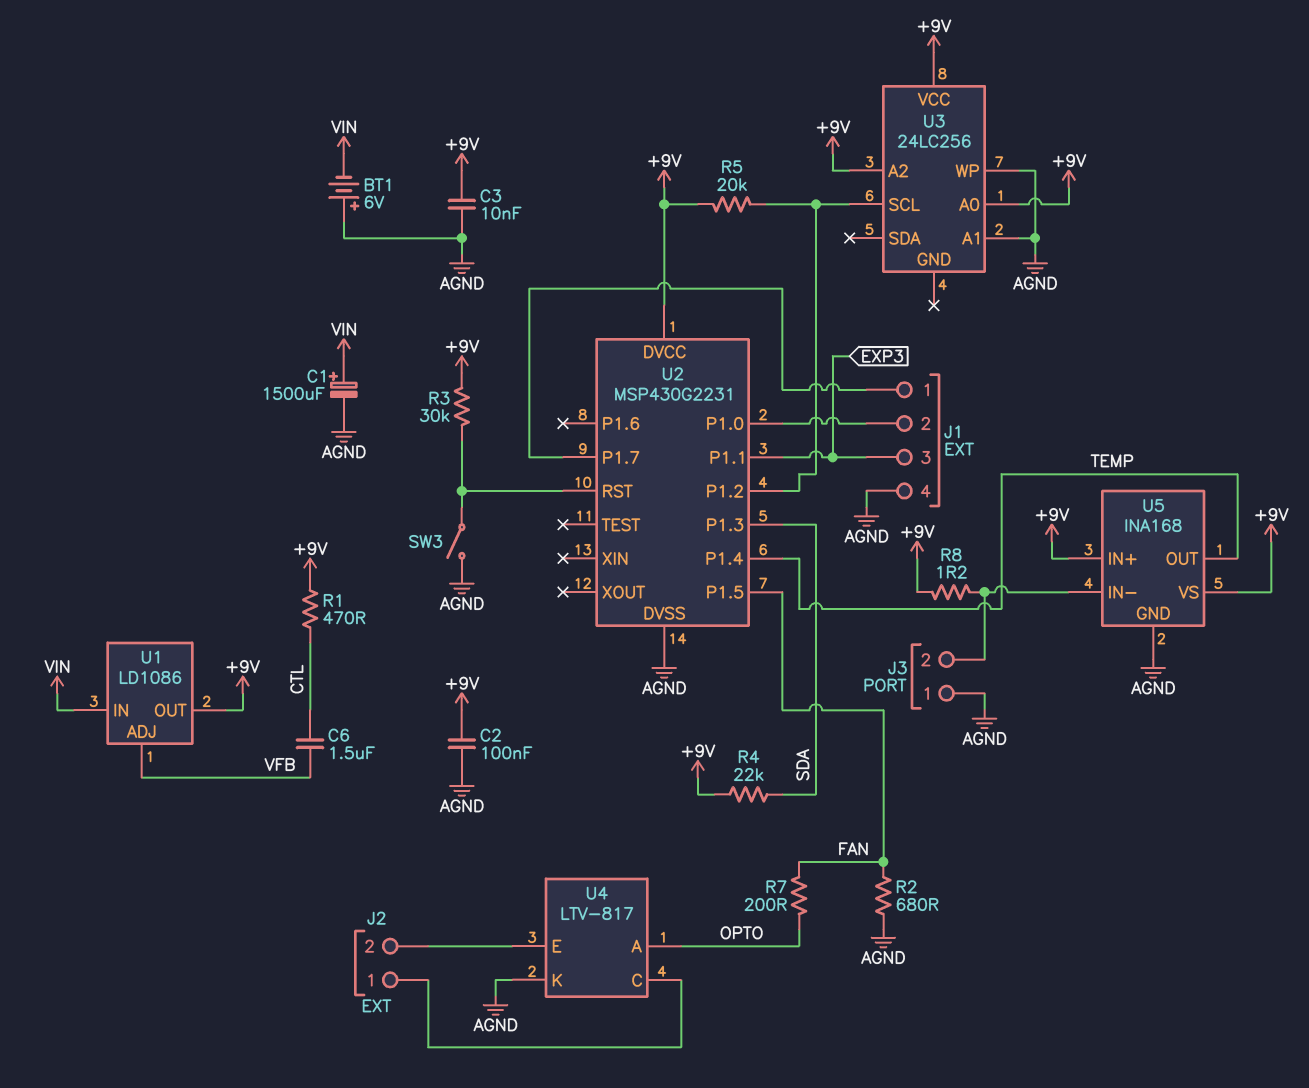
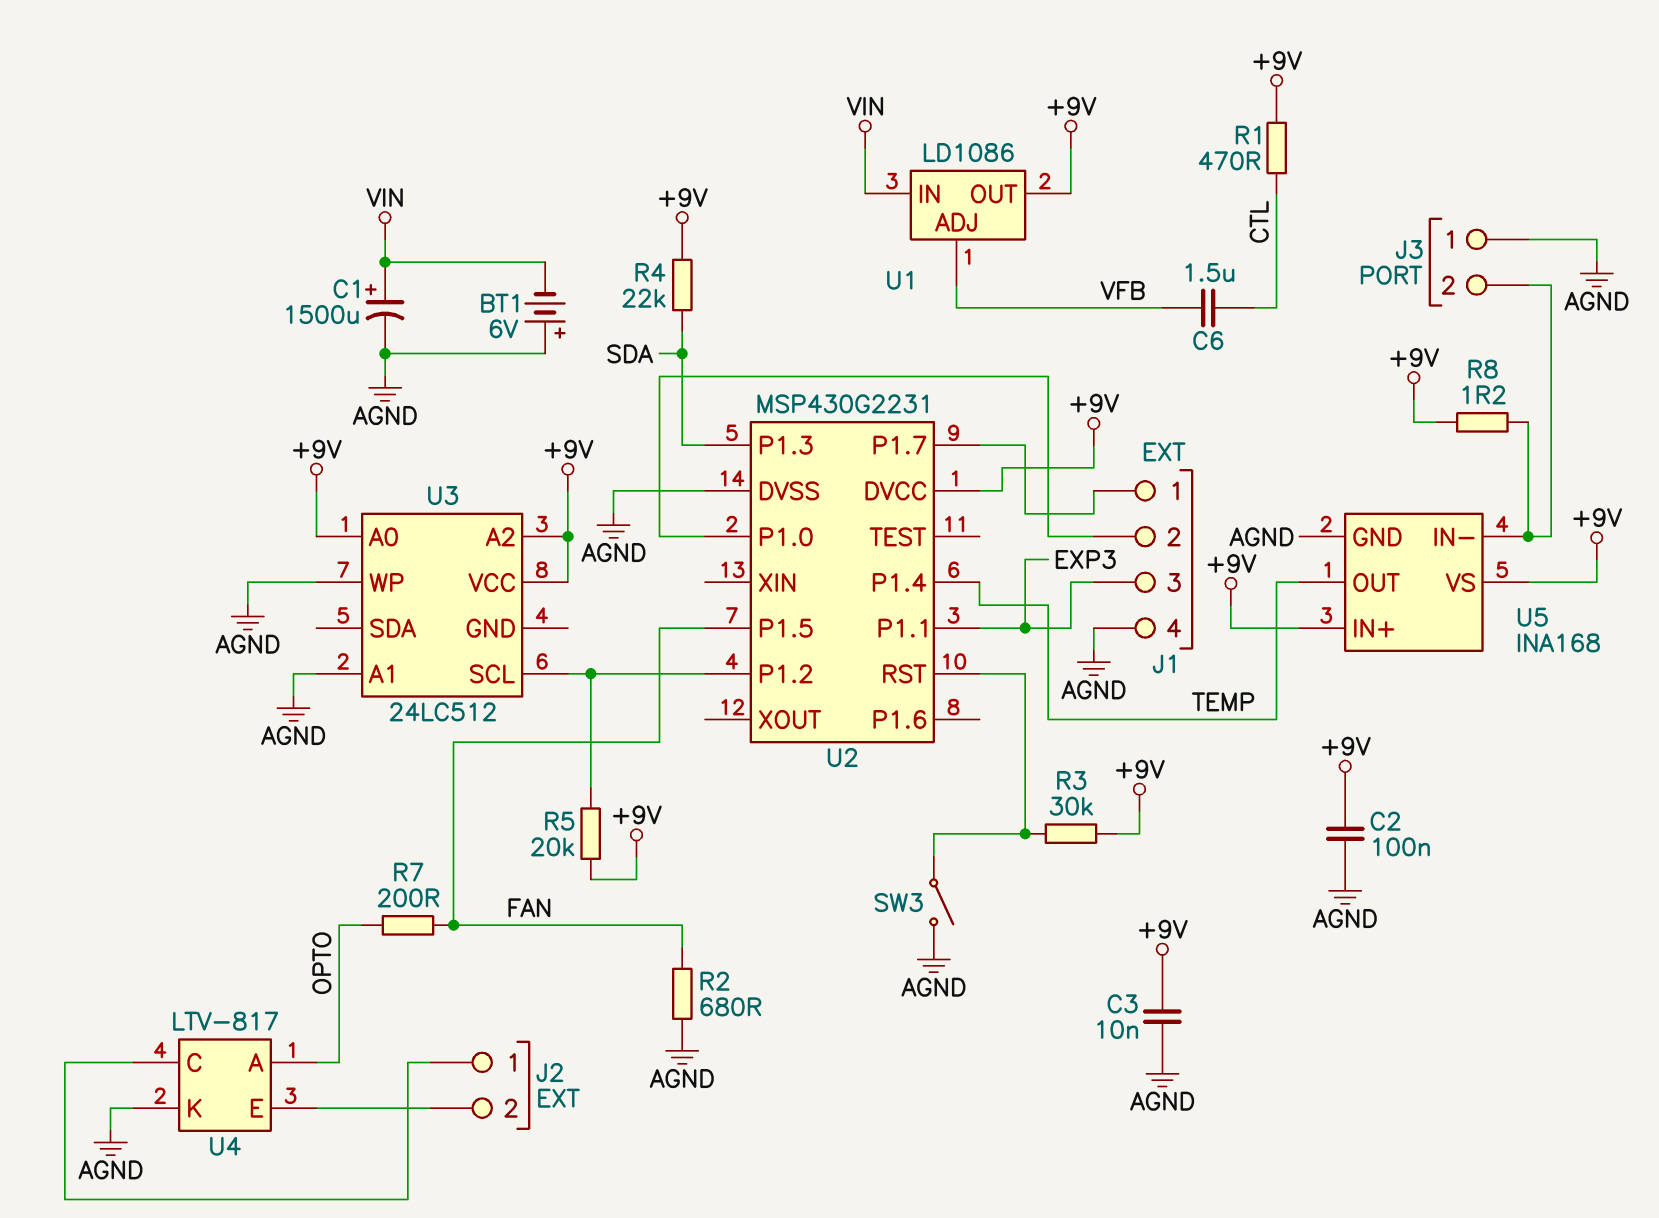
U3: 24LC256 -> 24LC512

